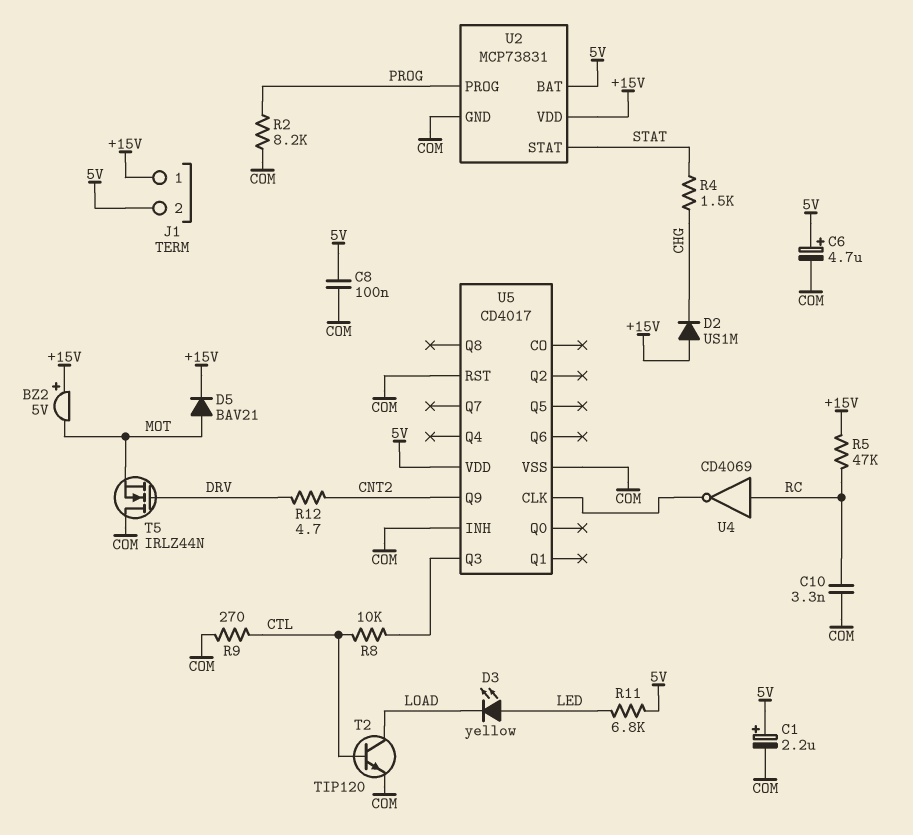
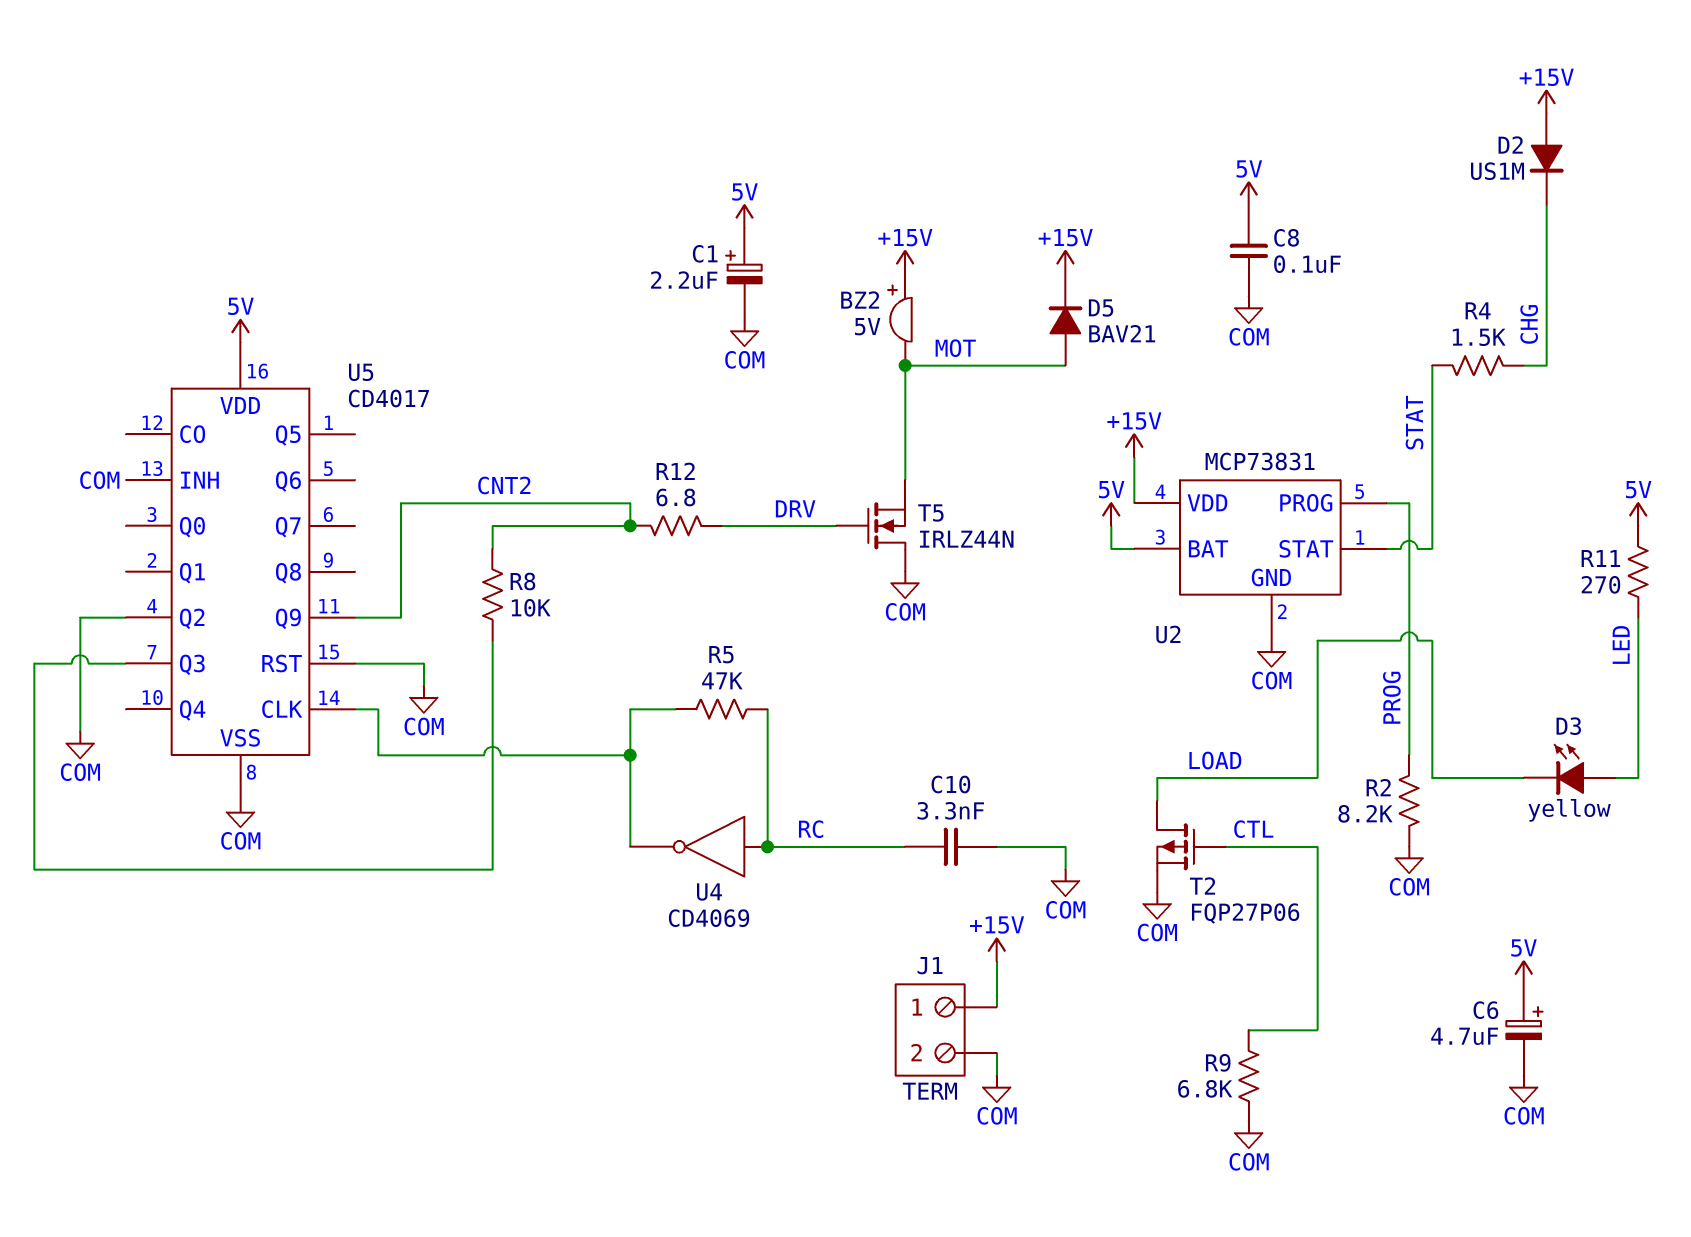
J1 pin 2: 5V -> COM
R5: 47k (+15V, RC) -> 47k (RC, U5/CLK)
R8: 10k (CTL, U5/Q3) -> 10k (CNT2, U5/Q3)
R9: 270 (COM, CTL) -> 6.8k (COM, CTL)
R11: 6.8k (5V, LED) -> 270 (5V, LED)
R12: 4.7 (CNT2, DRV) -> 6.8 (CNT2, DRV)
T2: NPN TIP120 (B CTL, C LOAD, E COM) -> PMOS FQP27P06 (G CTL, D LOAD, S COM)
U5 pin Q2: none -> COM

